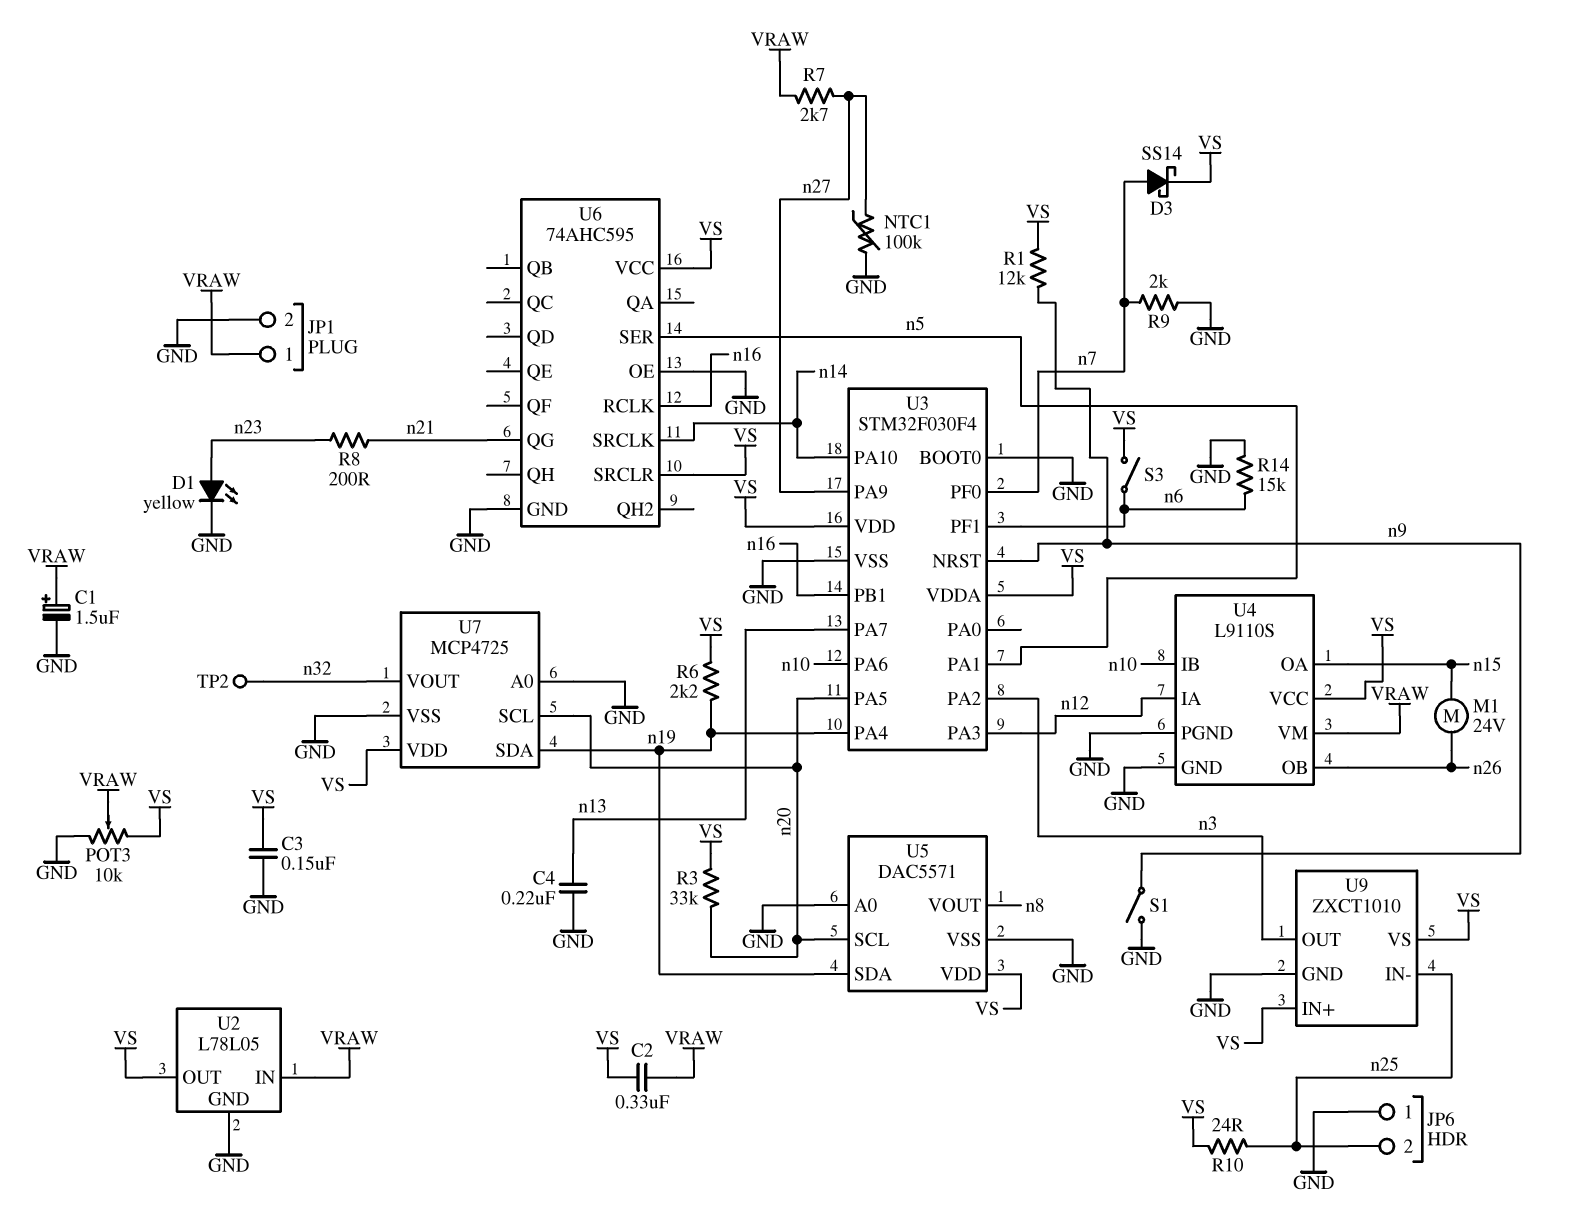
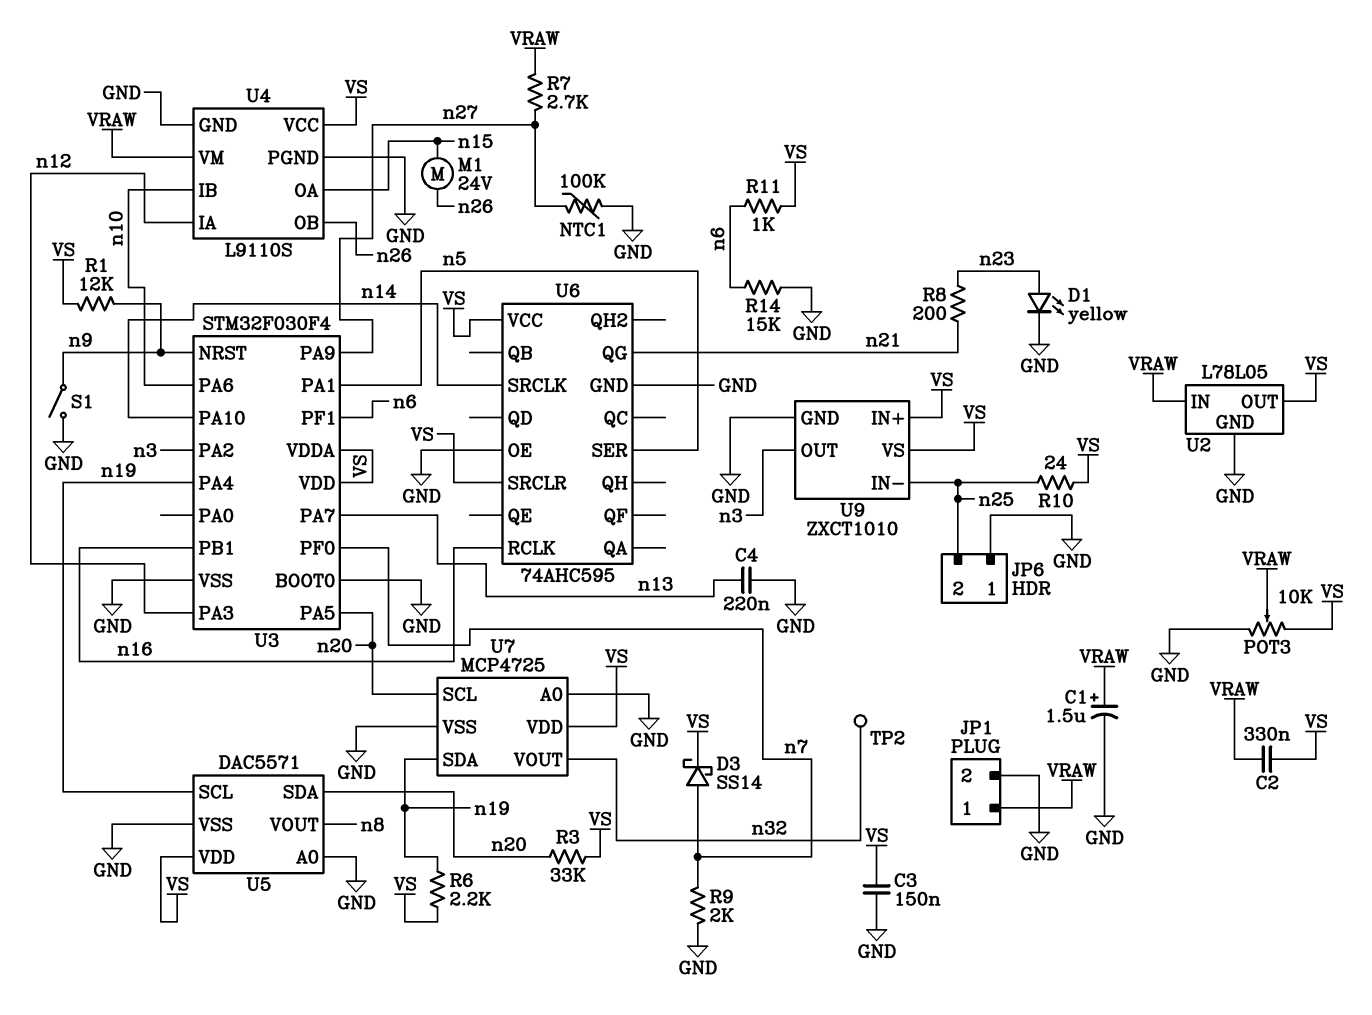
R11: none -> 1k (VS, n6)
S3: switch (VS, n6) -> none
U5 pin SCL: n20 -> n19
U5 pin SDA: n19 -> n20

